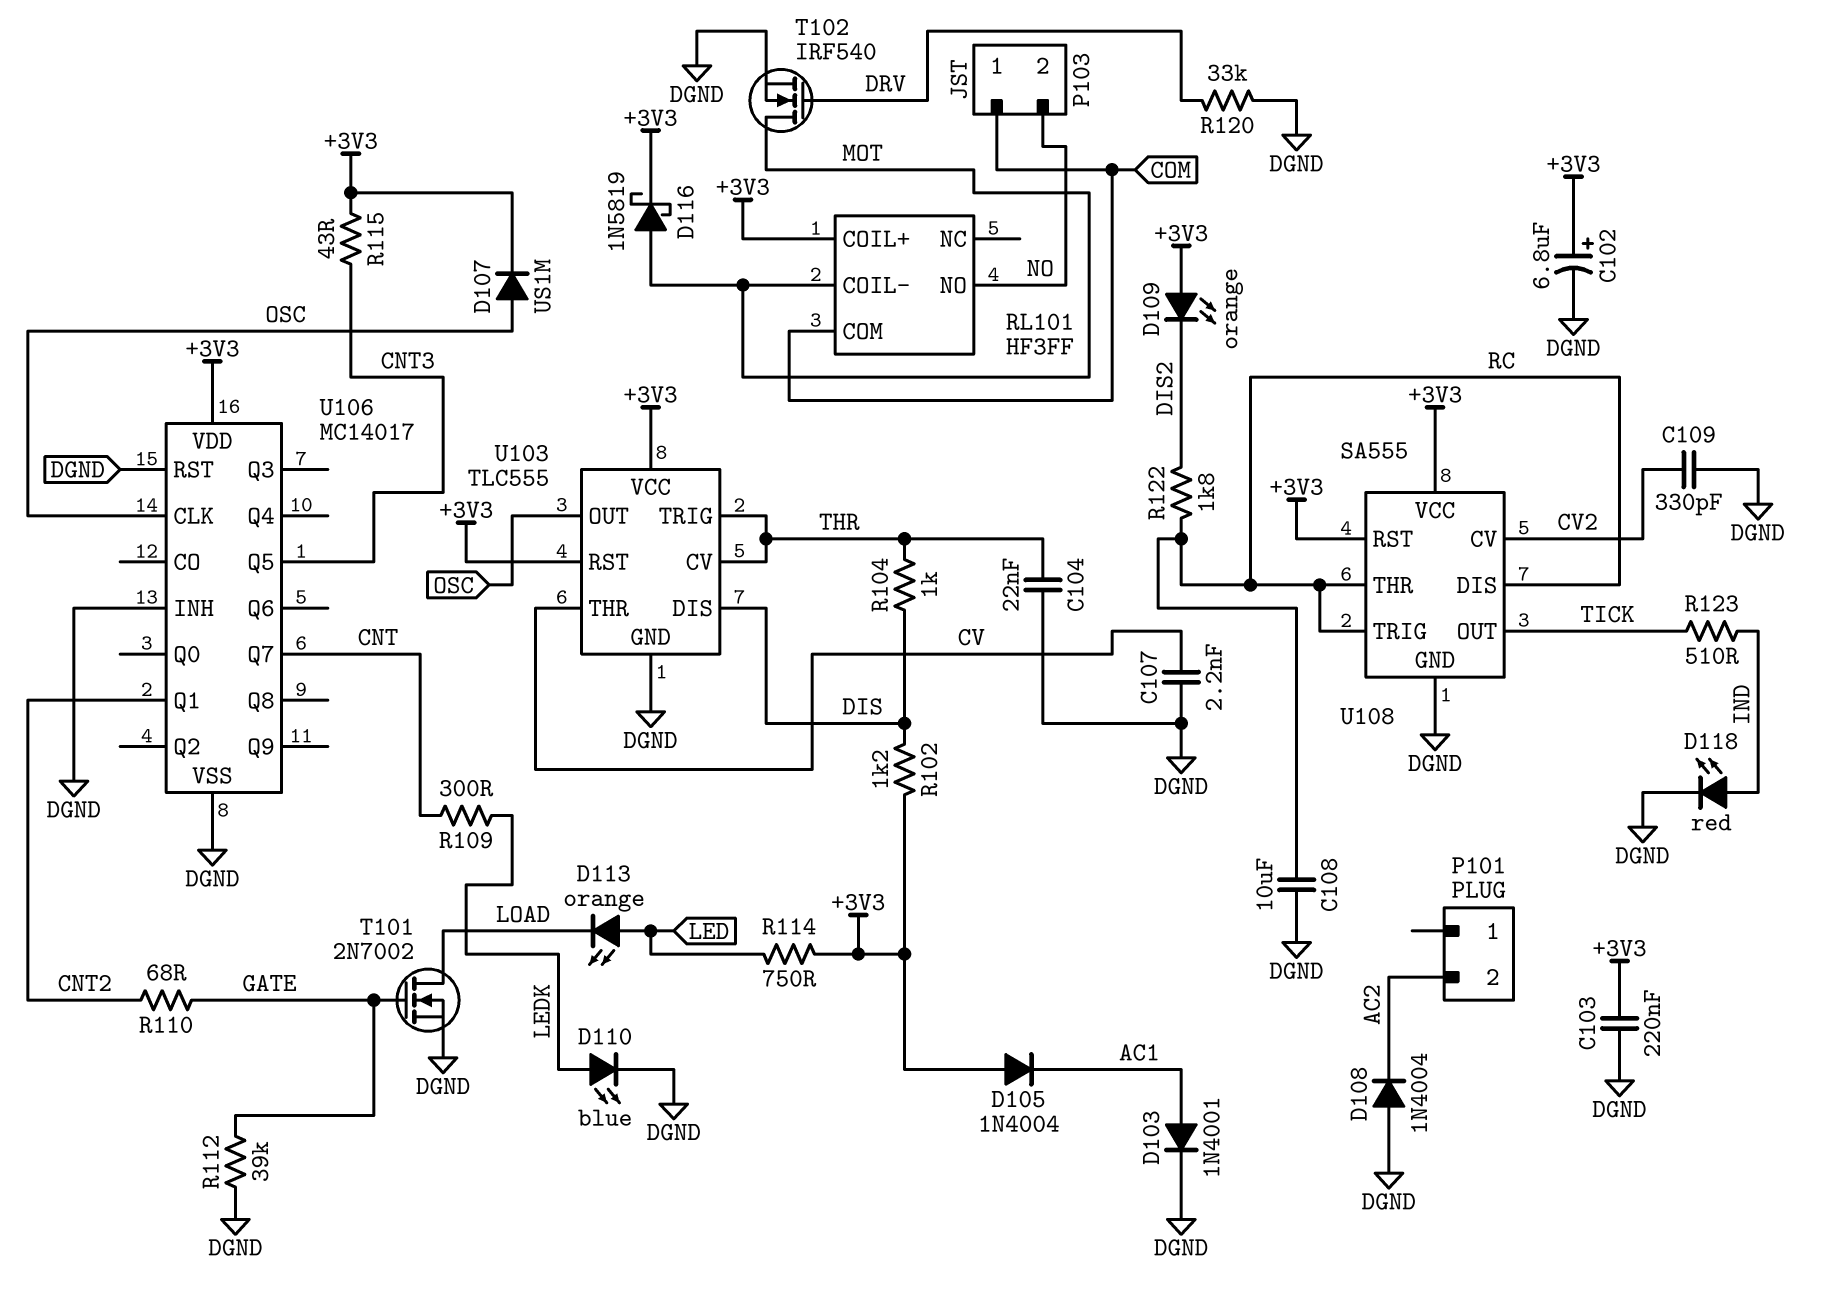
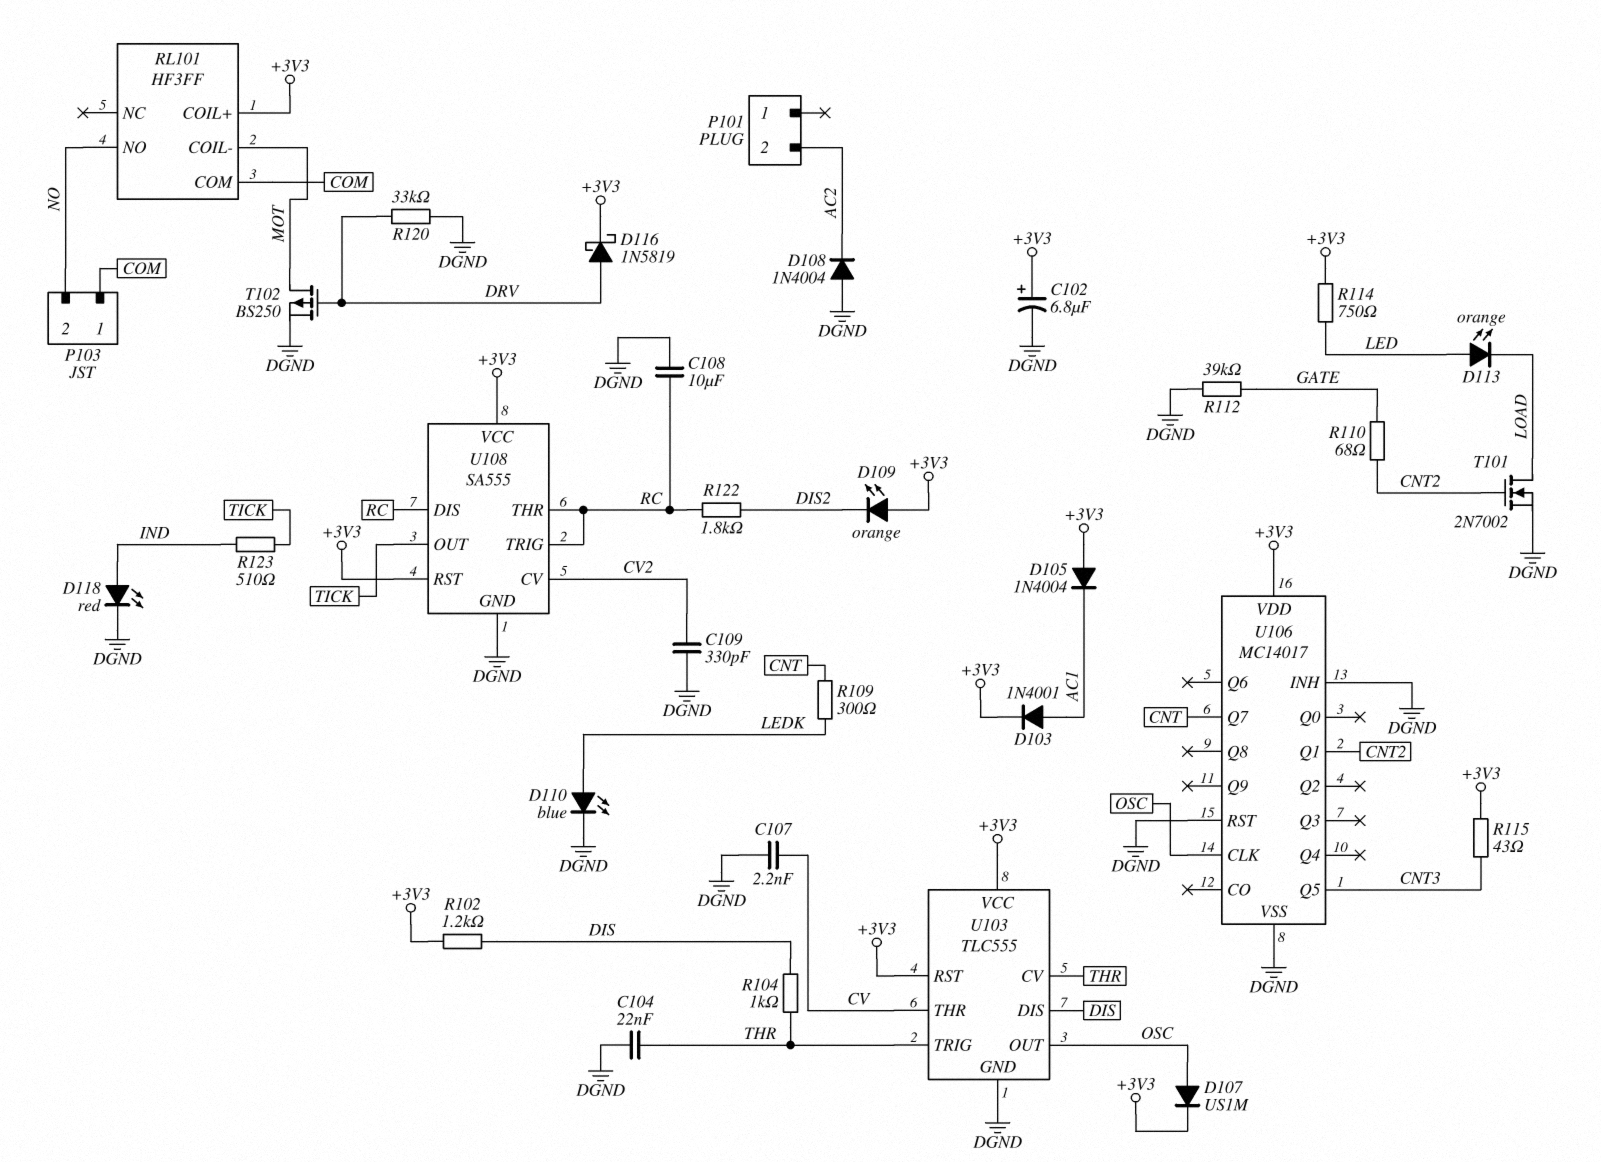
C103: 220nF (+3V3, DGND) -> none
D103: diode 1N4001 (A AC1, K DGND) -> diode 1N4001 (A AC1, K +3V3)
D116: schottky 1N5819 (A MOT, K +3V3) -> schottky 1N5819 (A DRV, K +3V3)
T101: NMOS 2N7002 (G GATE, D LOAD, S DGND) -> NMOS 2N7002 (G CNT2, D LOAD, S DGND)
T102: NMOS IRF540 (G DRV, D MOT, S DGND) -> PMOS BS250 (G DRV, D MOT, S DGND)

